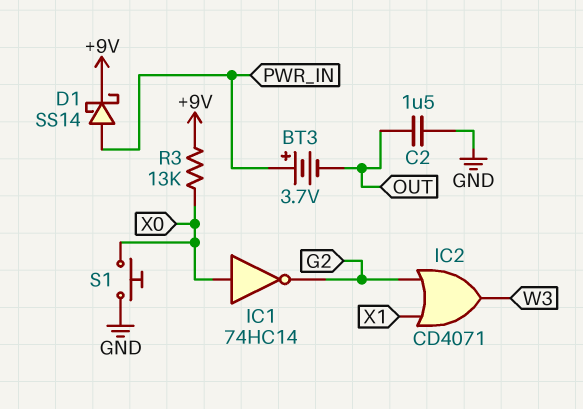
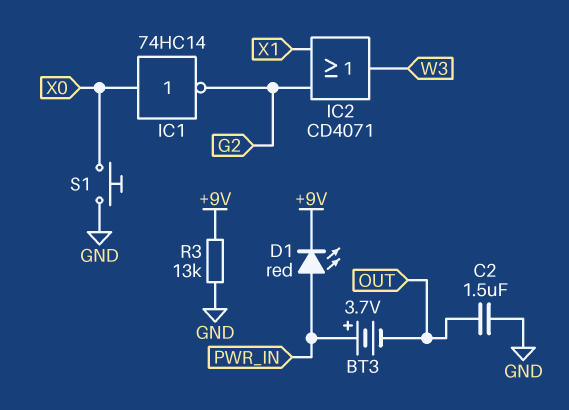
D1: schottky SS14 (A PWR_IN, K +9V) -> LED red (A PWR_IN, K +9V)
R3: 13k (+9V, X0) -> 13k (+9V, GND)

